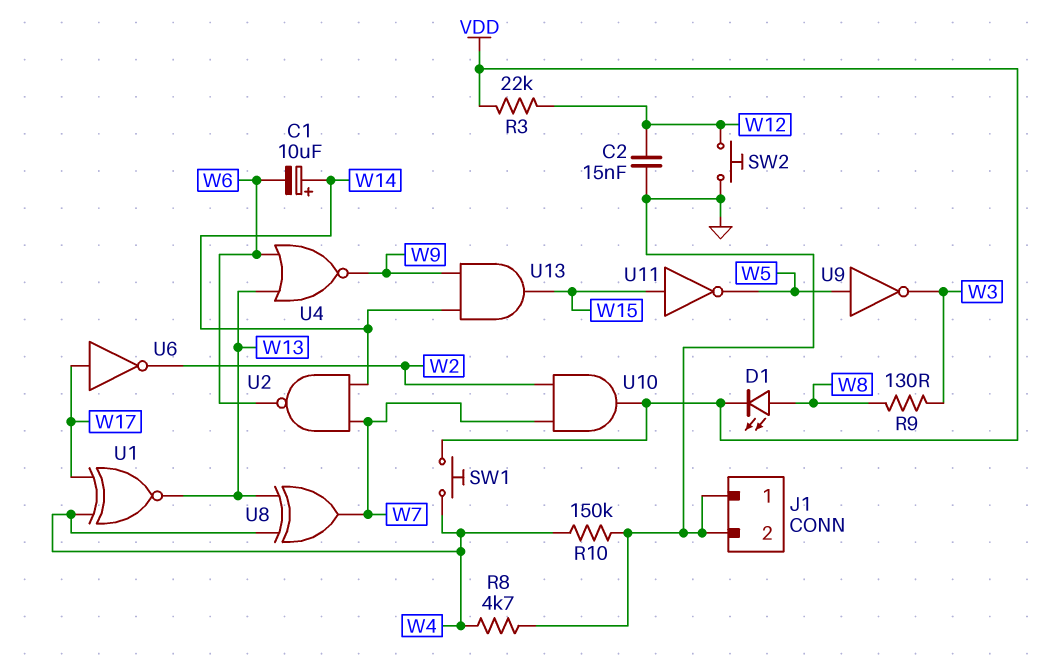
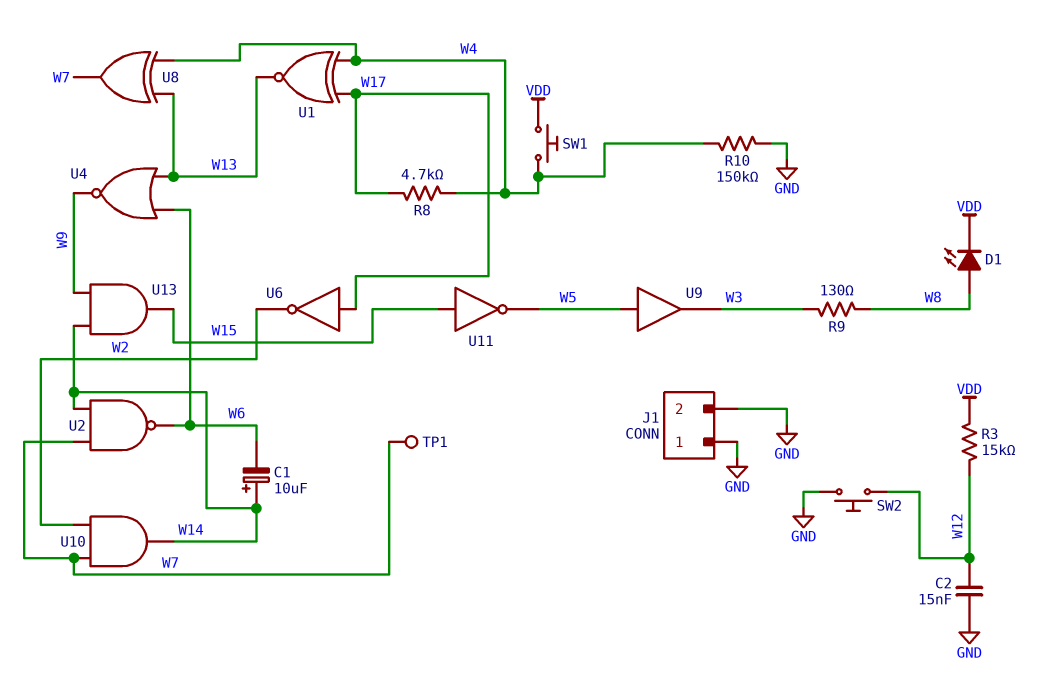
R3: 22k (VDD, W12) -> 15k (VDD, W12)
R8: 4.7k (GND, W4) -> 4.7k (W4, W17)
TP1: none -> test point (W7)
U9: NOT (in W5, out W3) -> buffer (in W5, out W3)
U10: AND (in W2, in W7, out VDD) -> AND (in W2, in W7, out W14)

